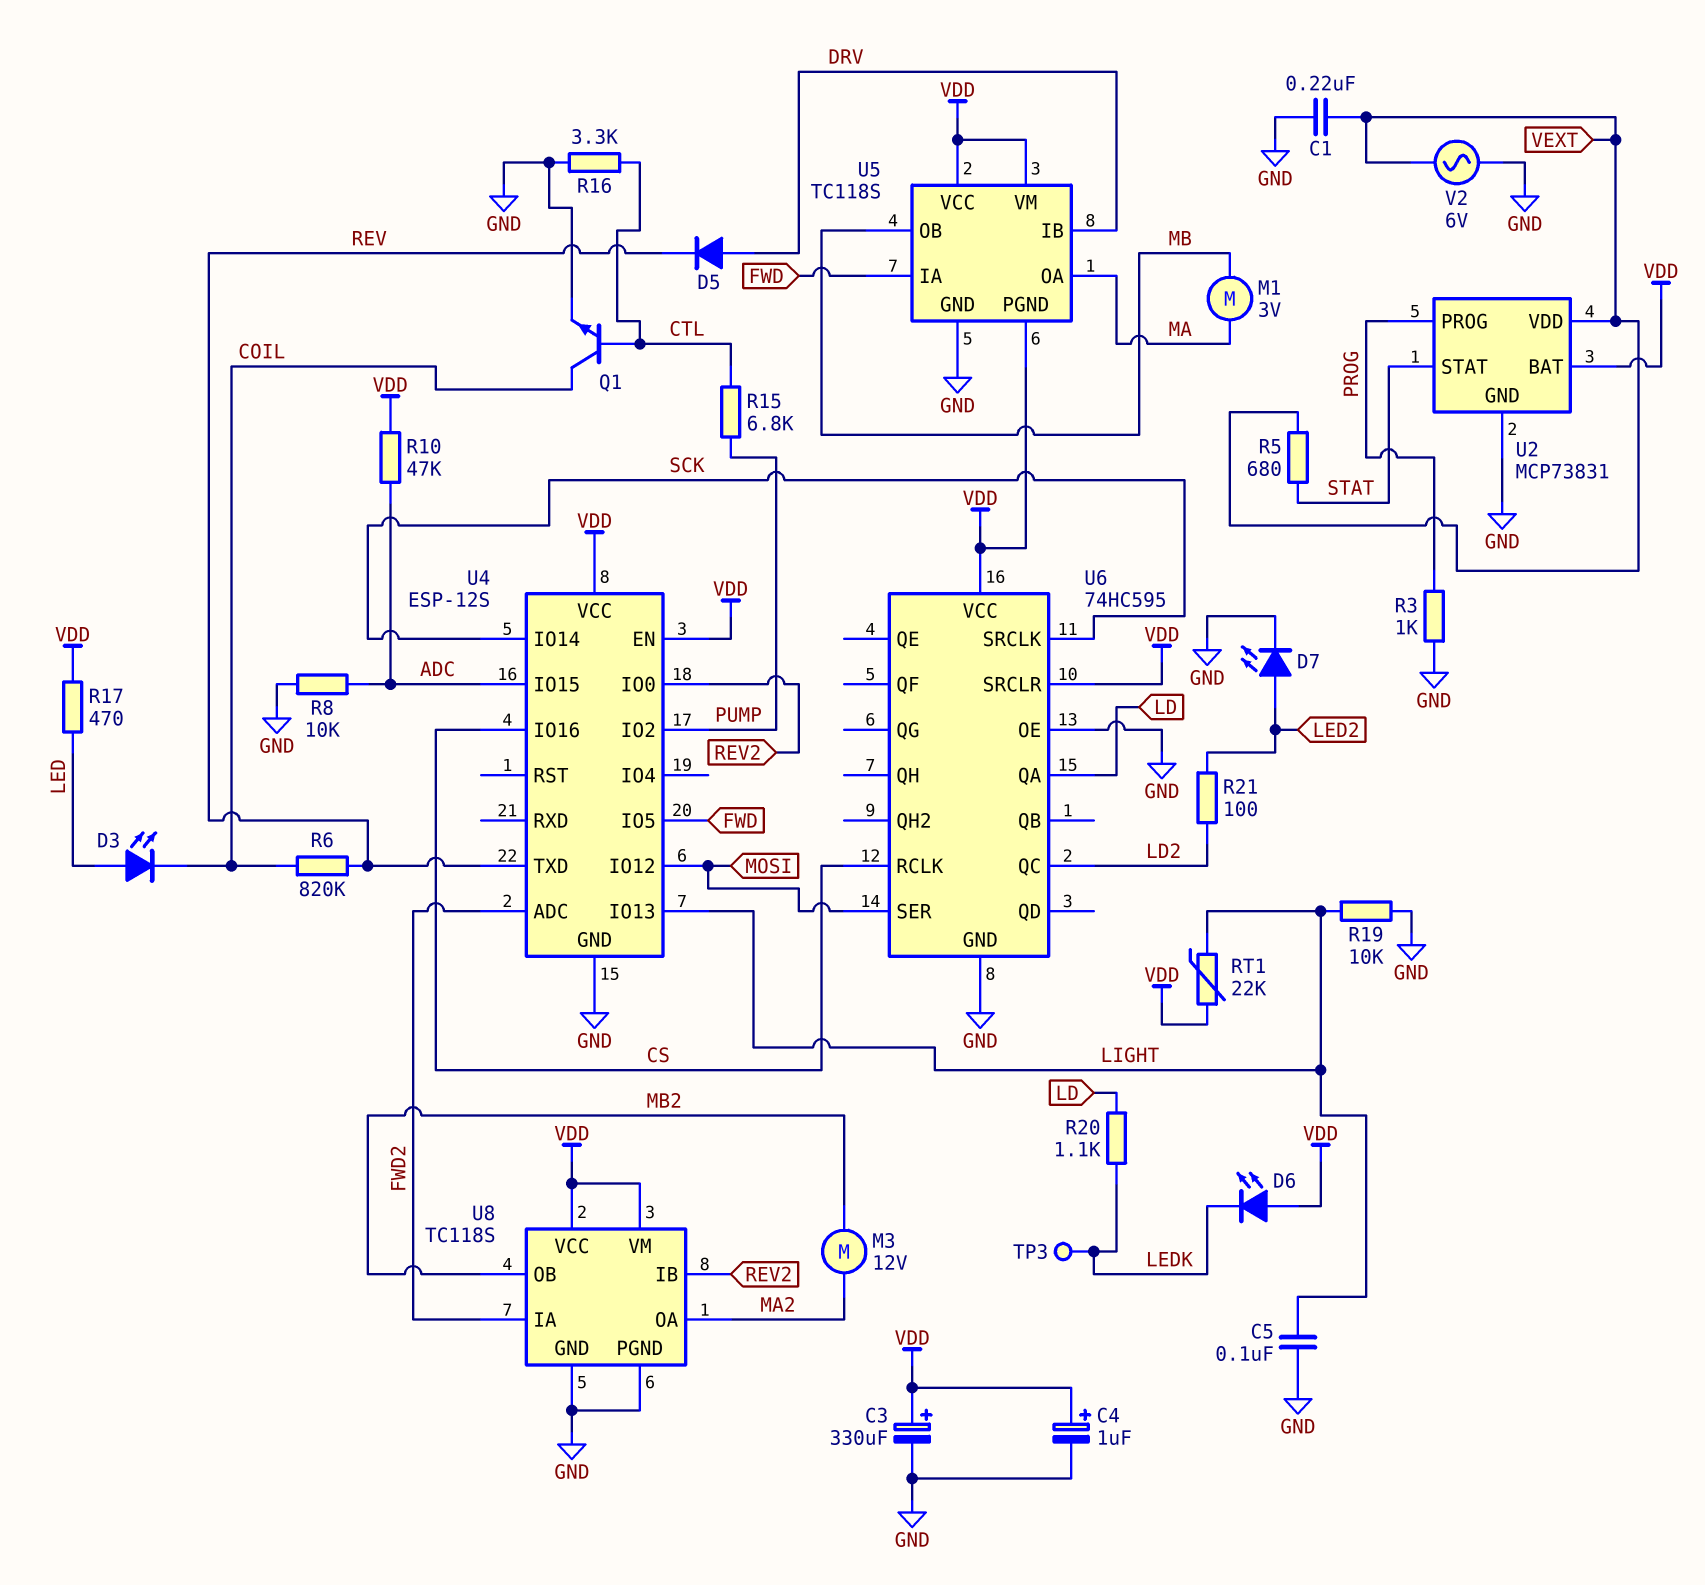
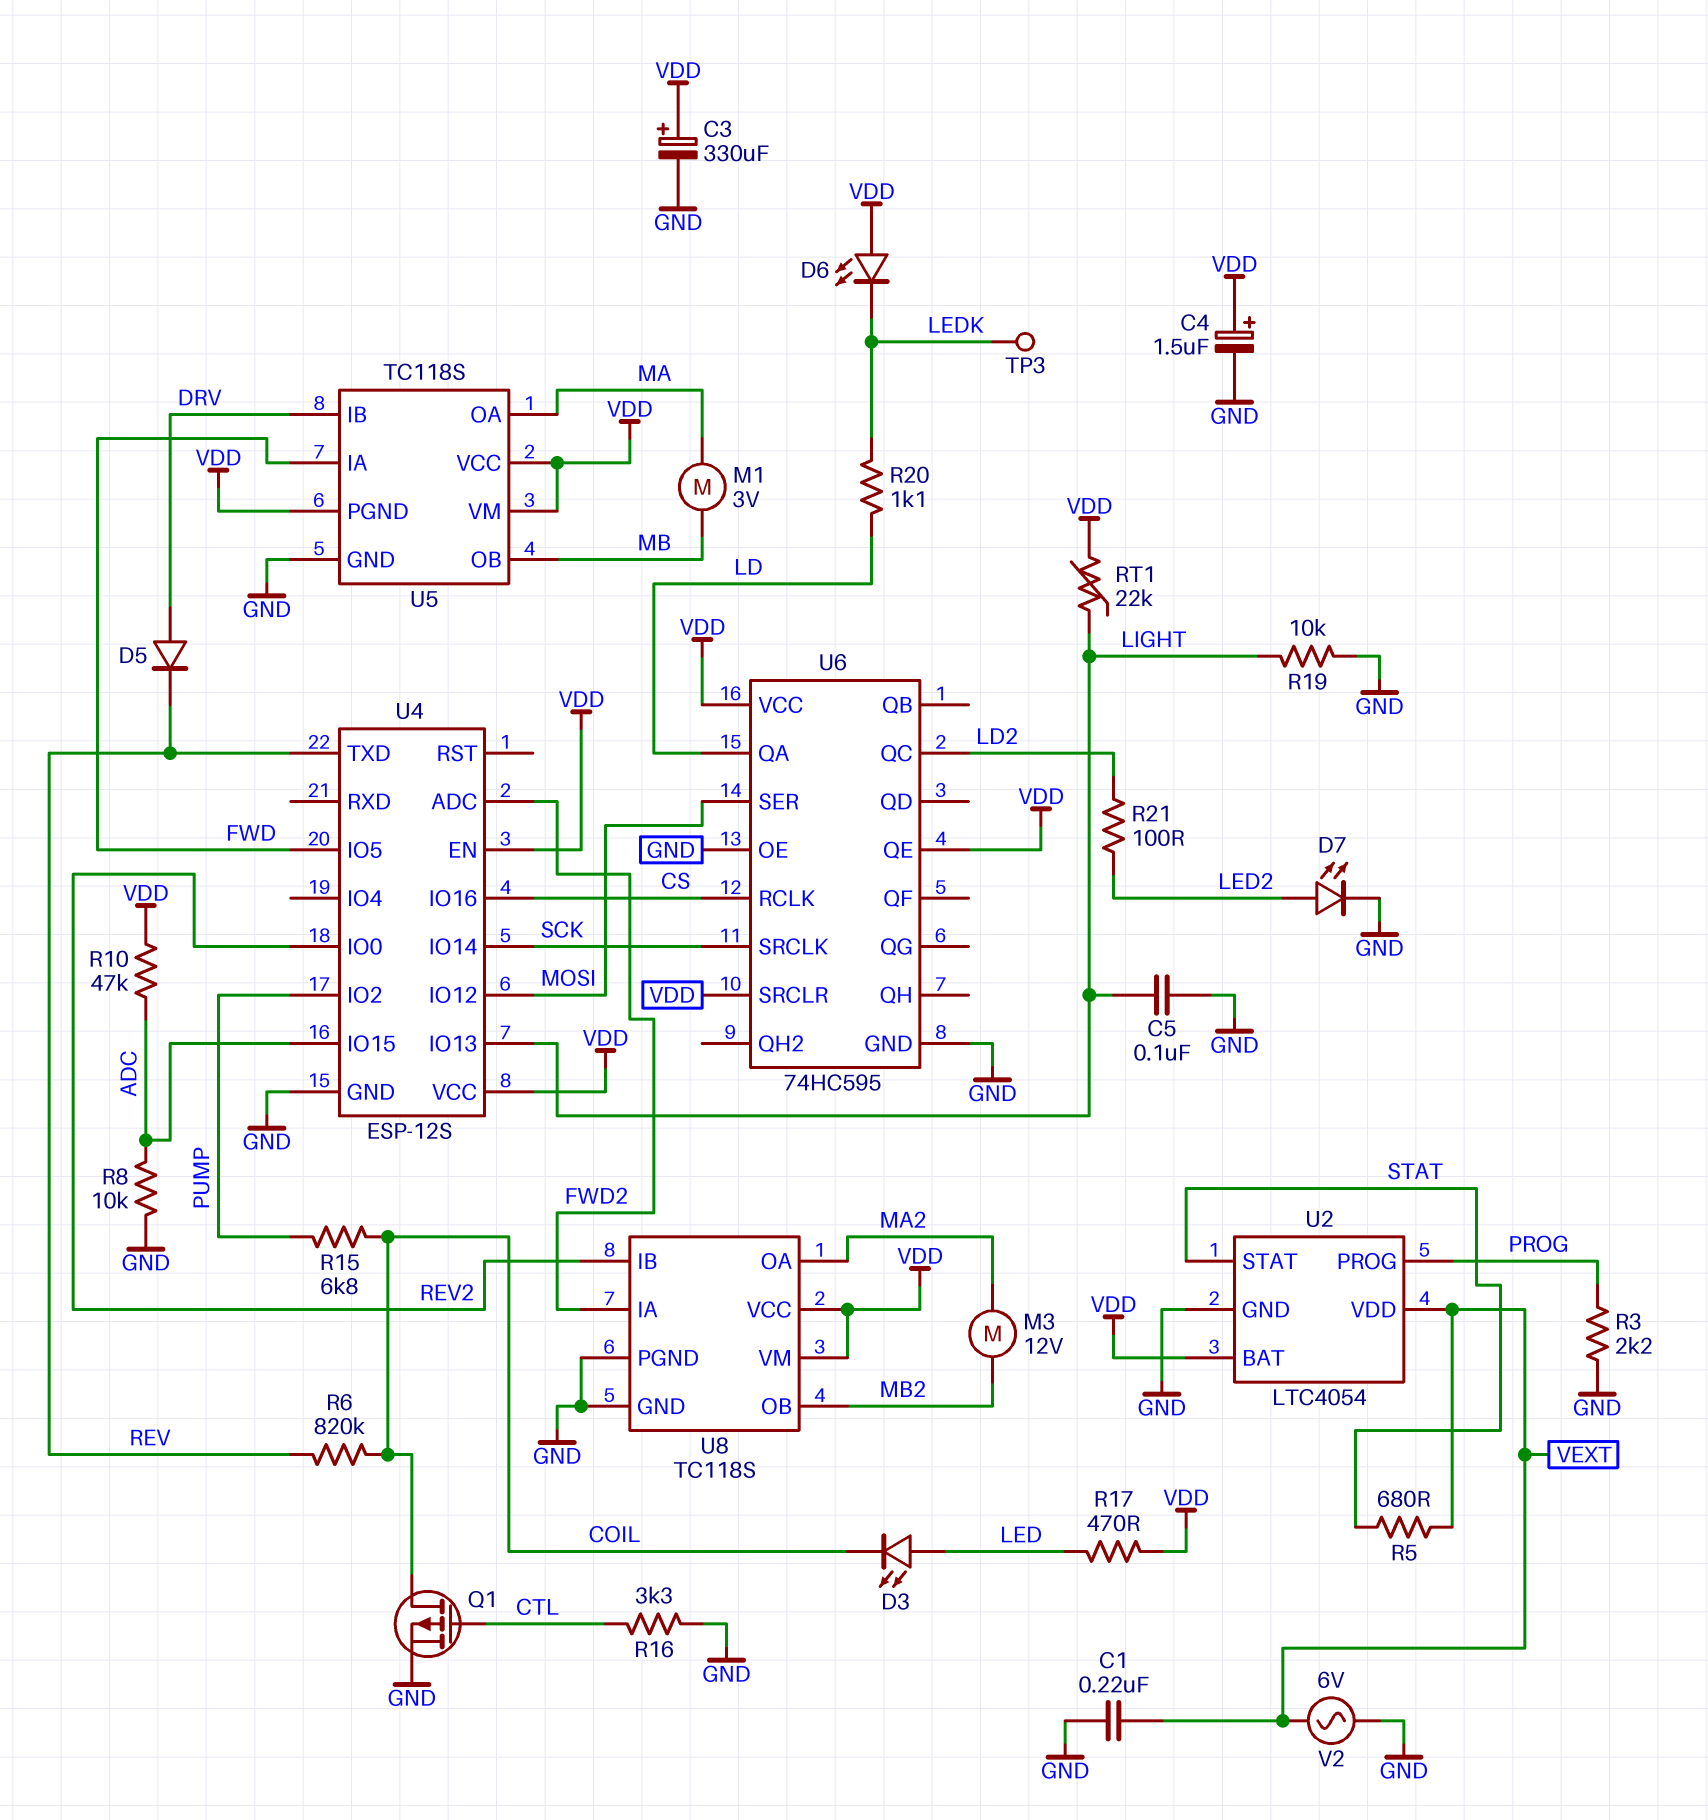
C4: 1uF (plus VDD, minus GND) -> 1.5uF (plus VDD, minus GND)
Q1: NPN (B CTL, C COIL, E GND) -> PMOS (G CTL, D COIL, S GND)
R3: 1k (GND, PROG) -> 2.2k (GND, PROG)
R15: 6.8k (CTL, PUMP) -> 6.8k (COIL, PUMP)
U2: MCP73831 -> LTC4054
U6 pin QE: none -> VDD

